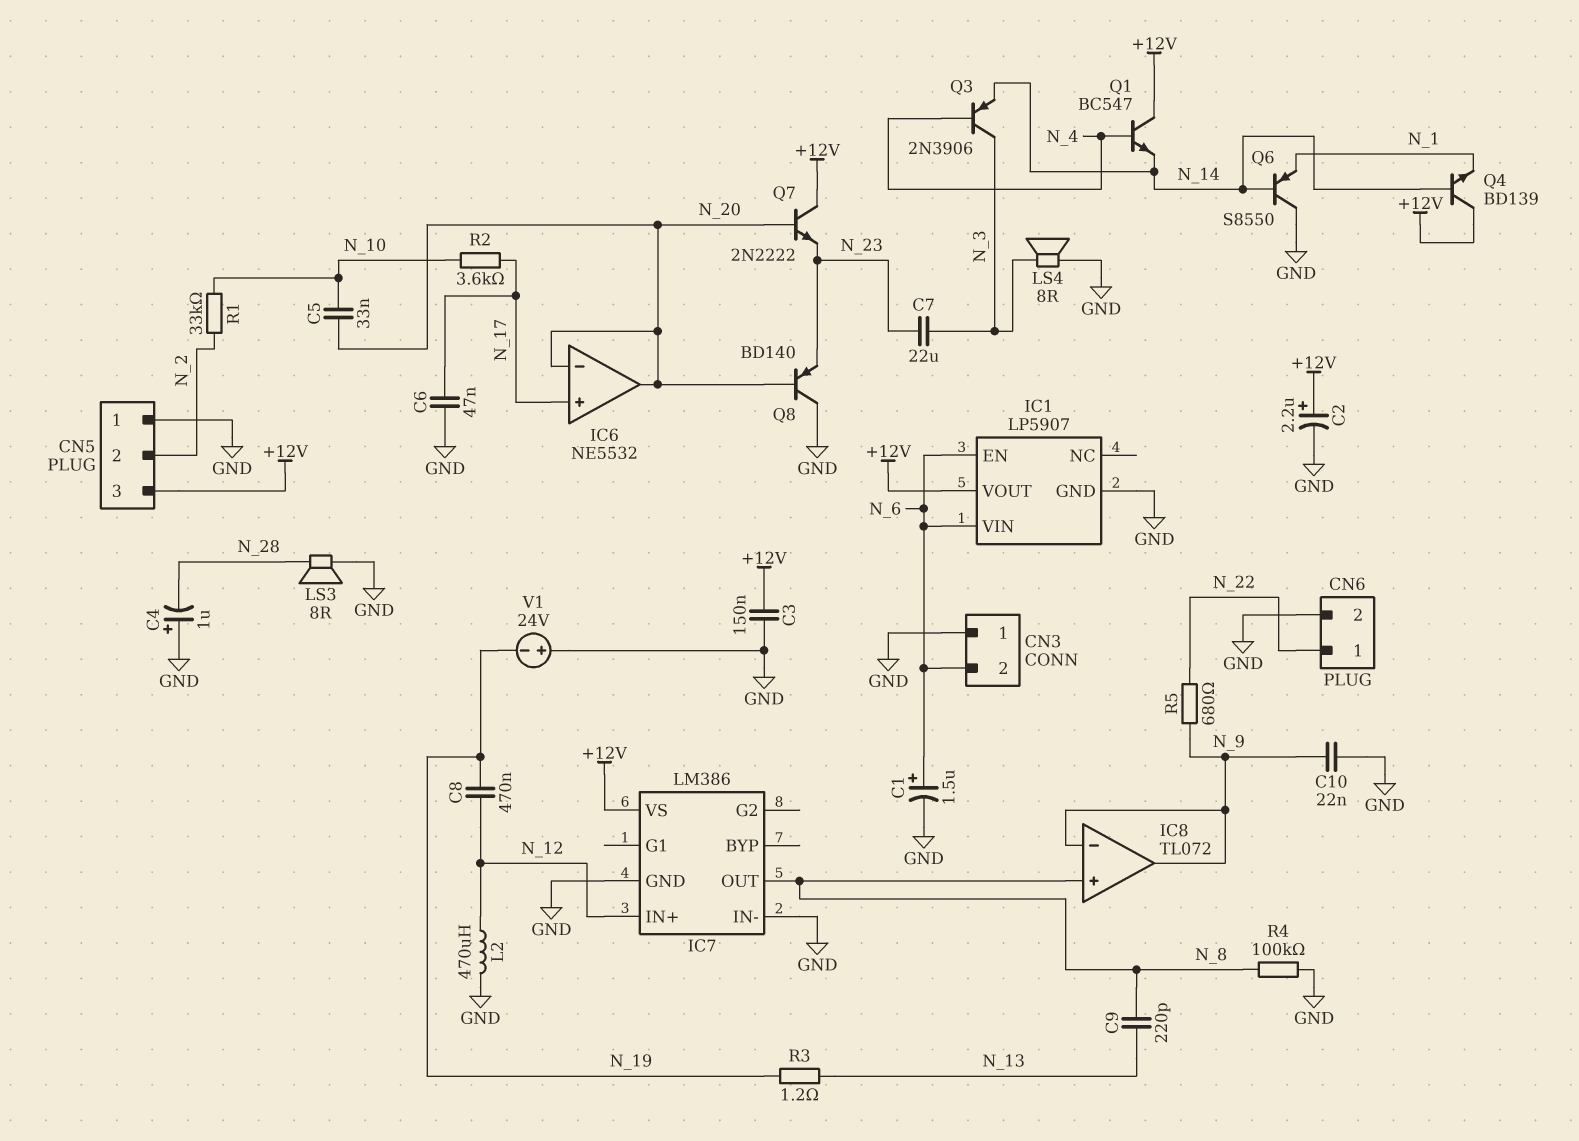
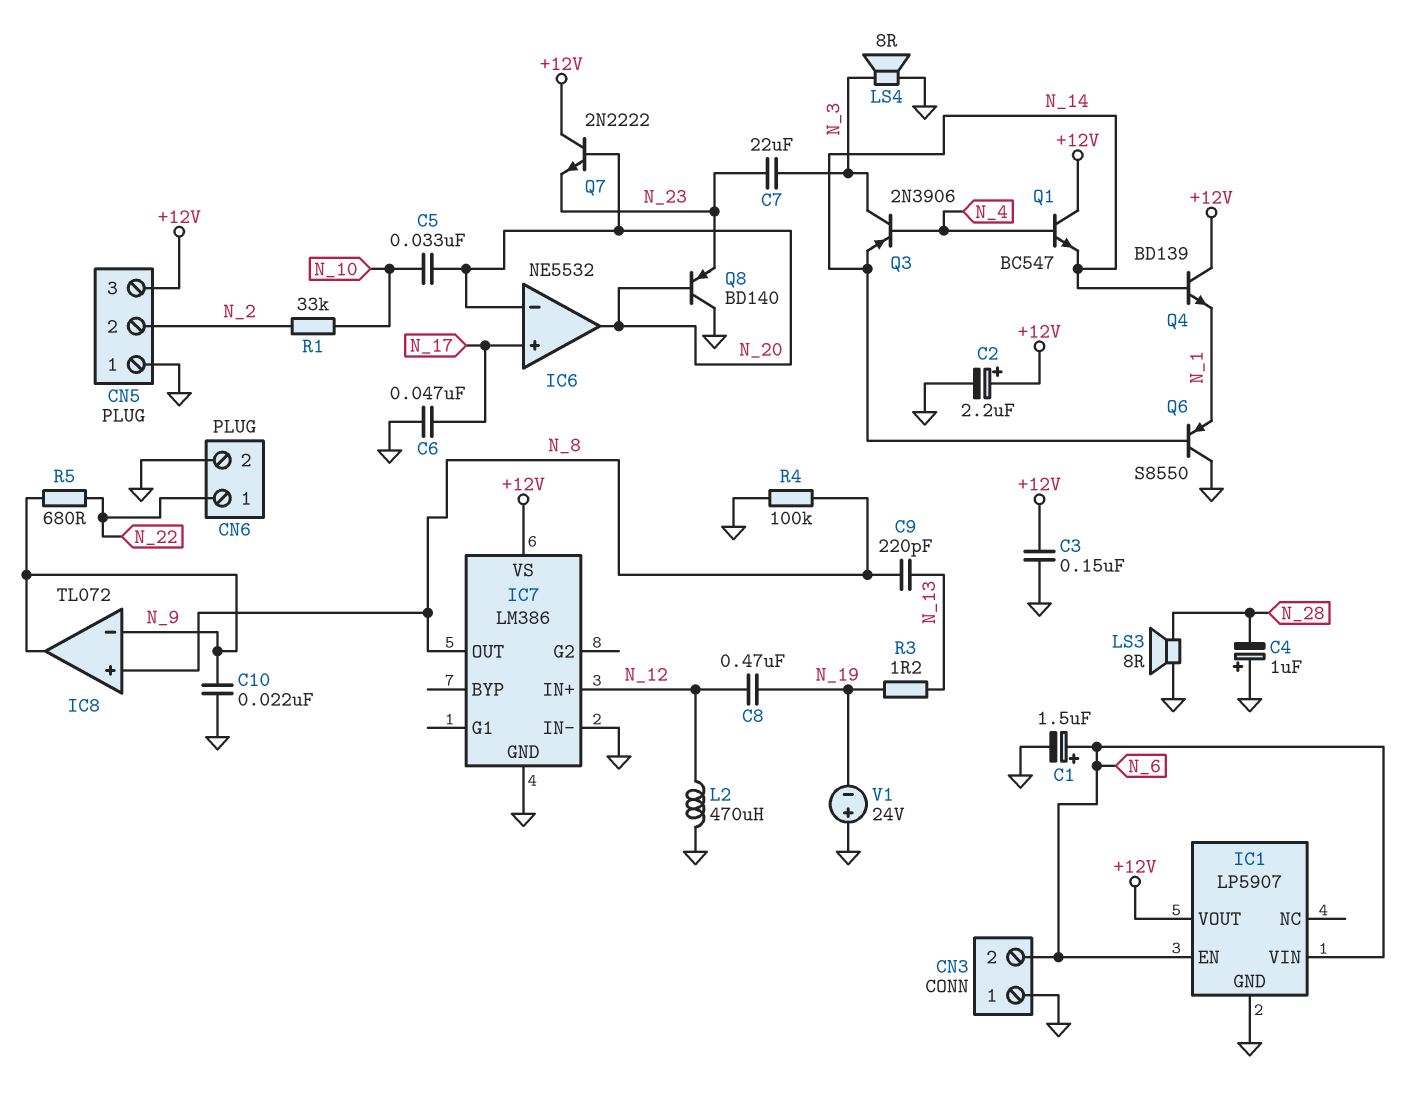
R2: 3.6k (N_10, N_17) -> none

